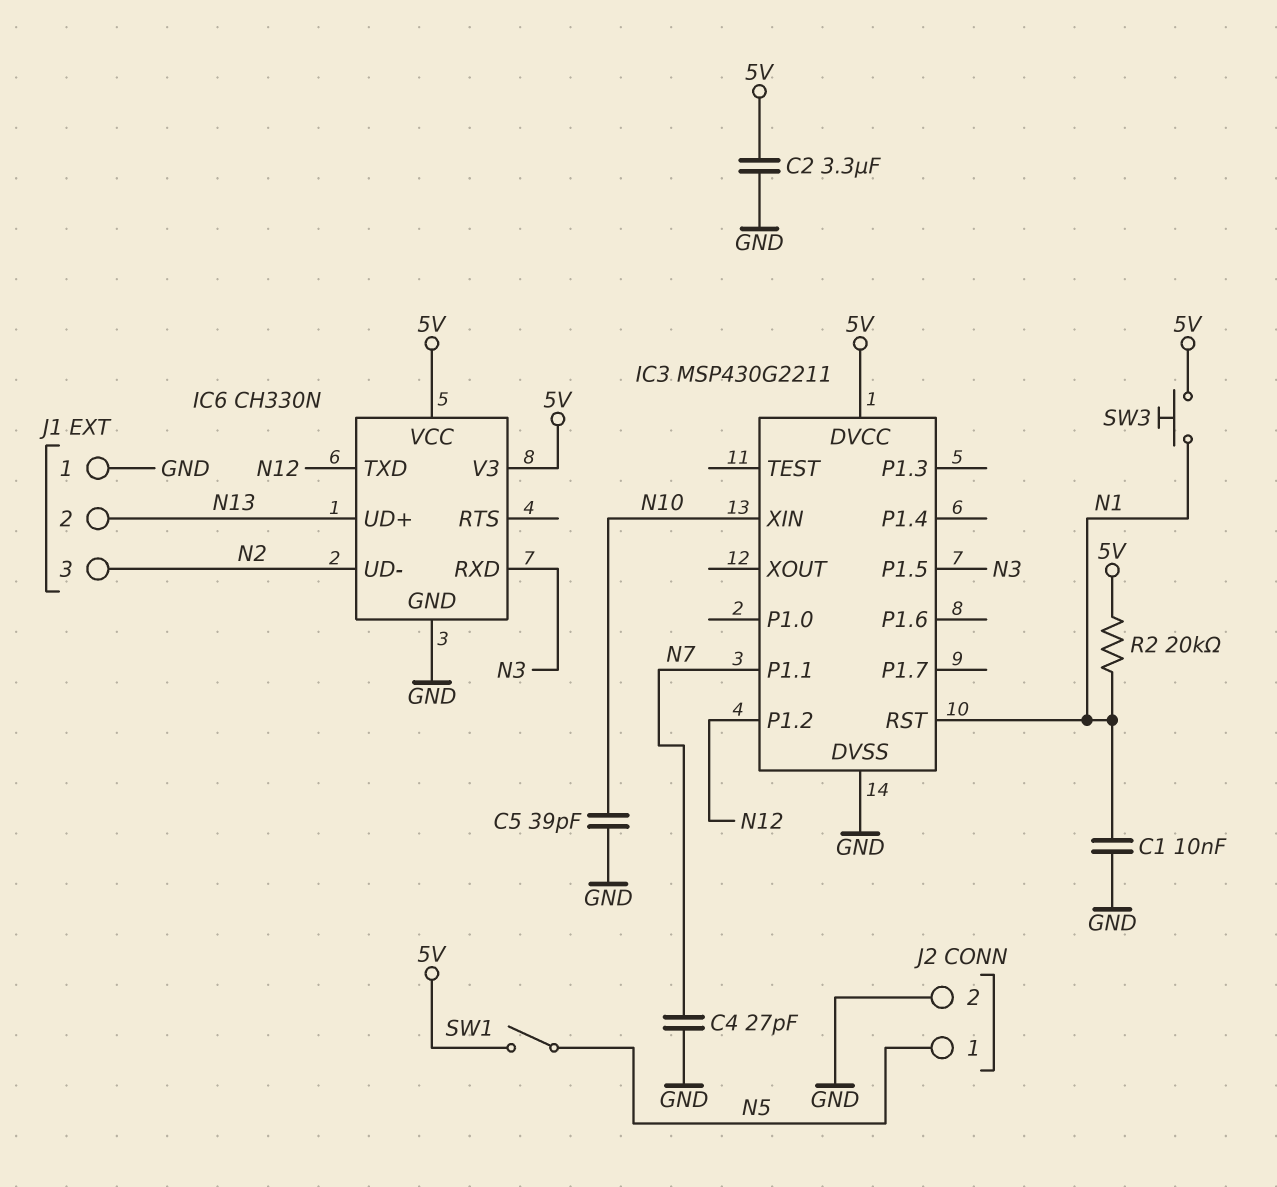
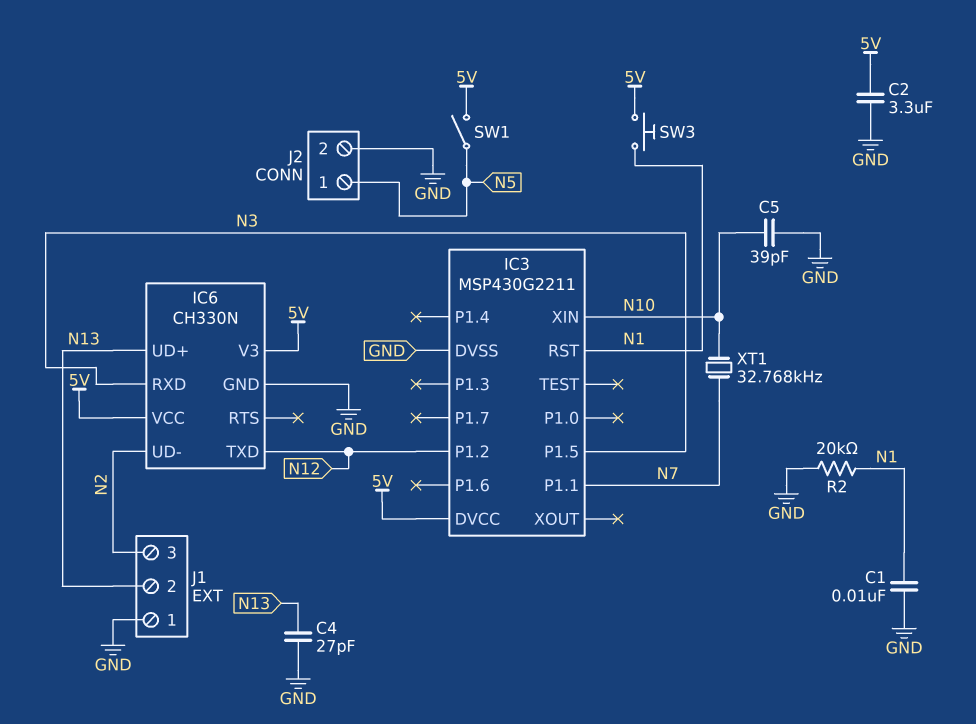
C4: 27pF (GND, N7) -> 27pF (GND, N13)
R2: 20k (5V, N1) -> 20k (GND, N1)
XT1: none -> 32.768kHz (N7, N10)

